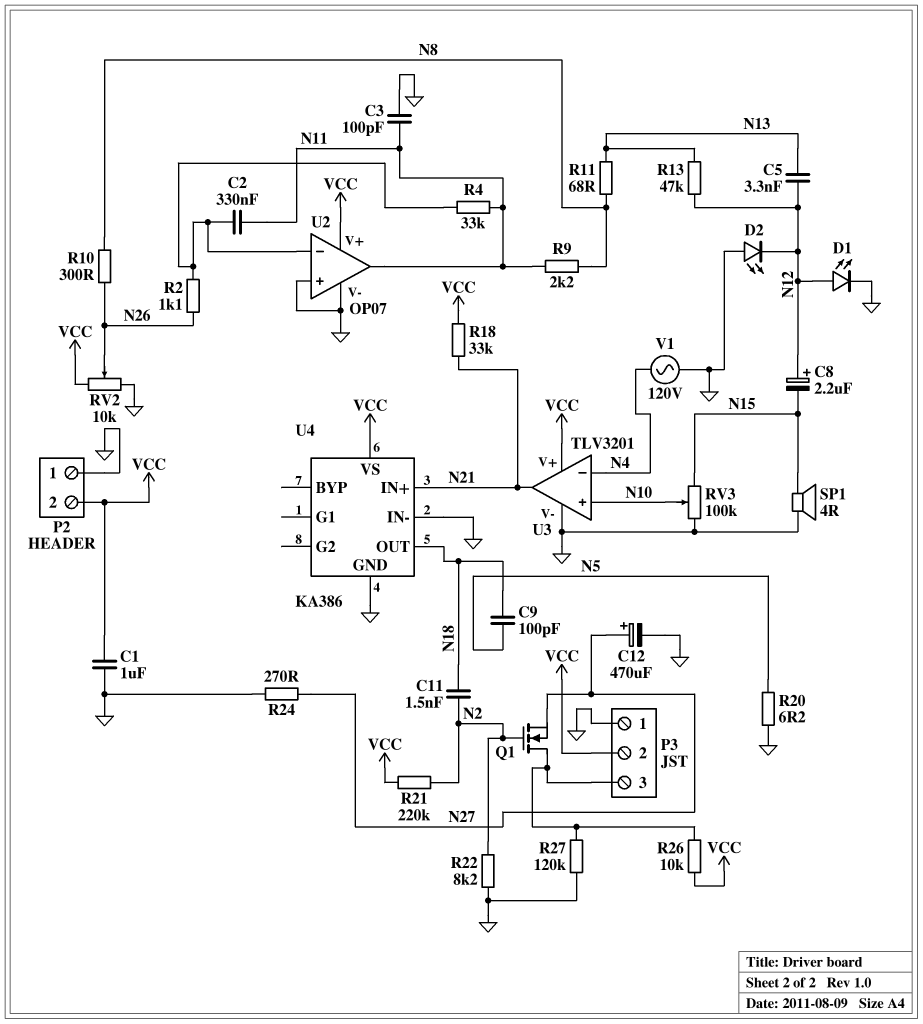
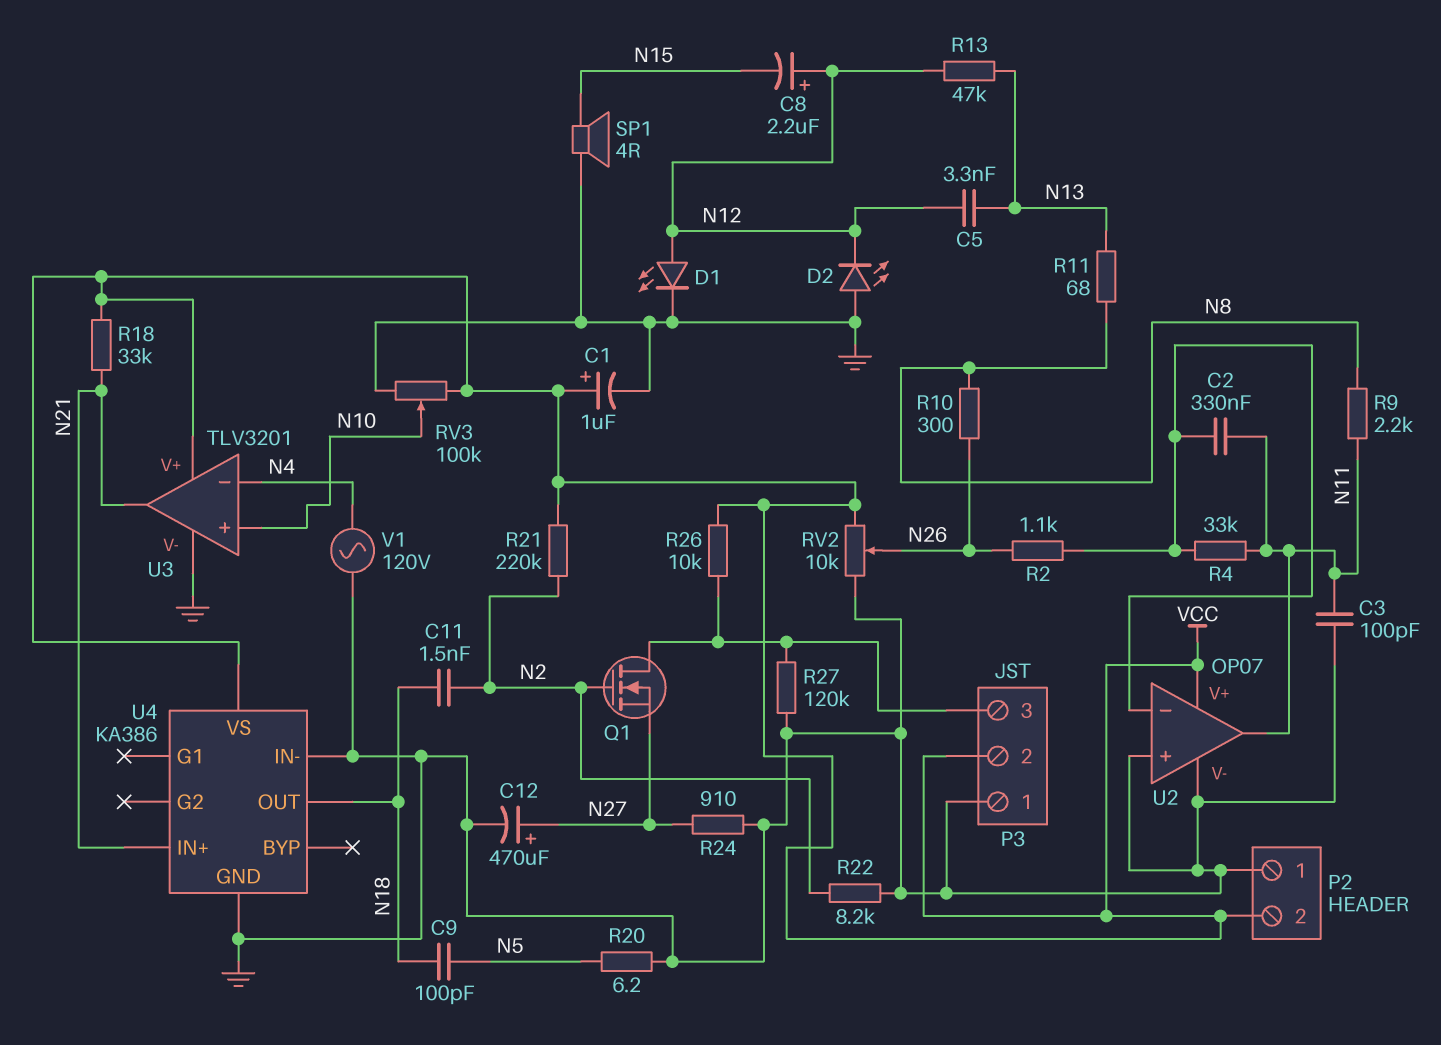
C1: 1uF (GND, VCC) -> 1uF (plus VCC, minus GND)
R24: 270 (GND, N27) -> 910 (GND, N27)
RV3: 100k (GND, N15, wiper N10) -> 100k (GND, VCC, wiper N10)

